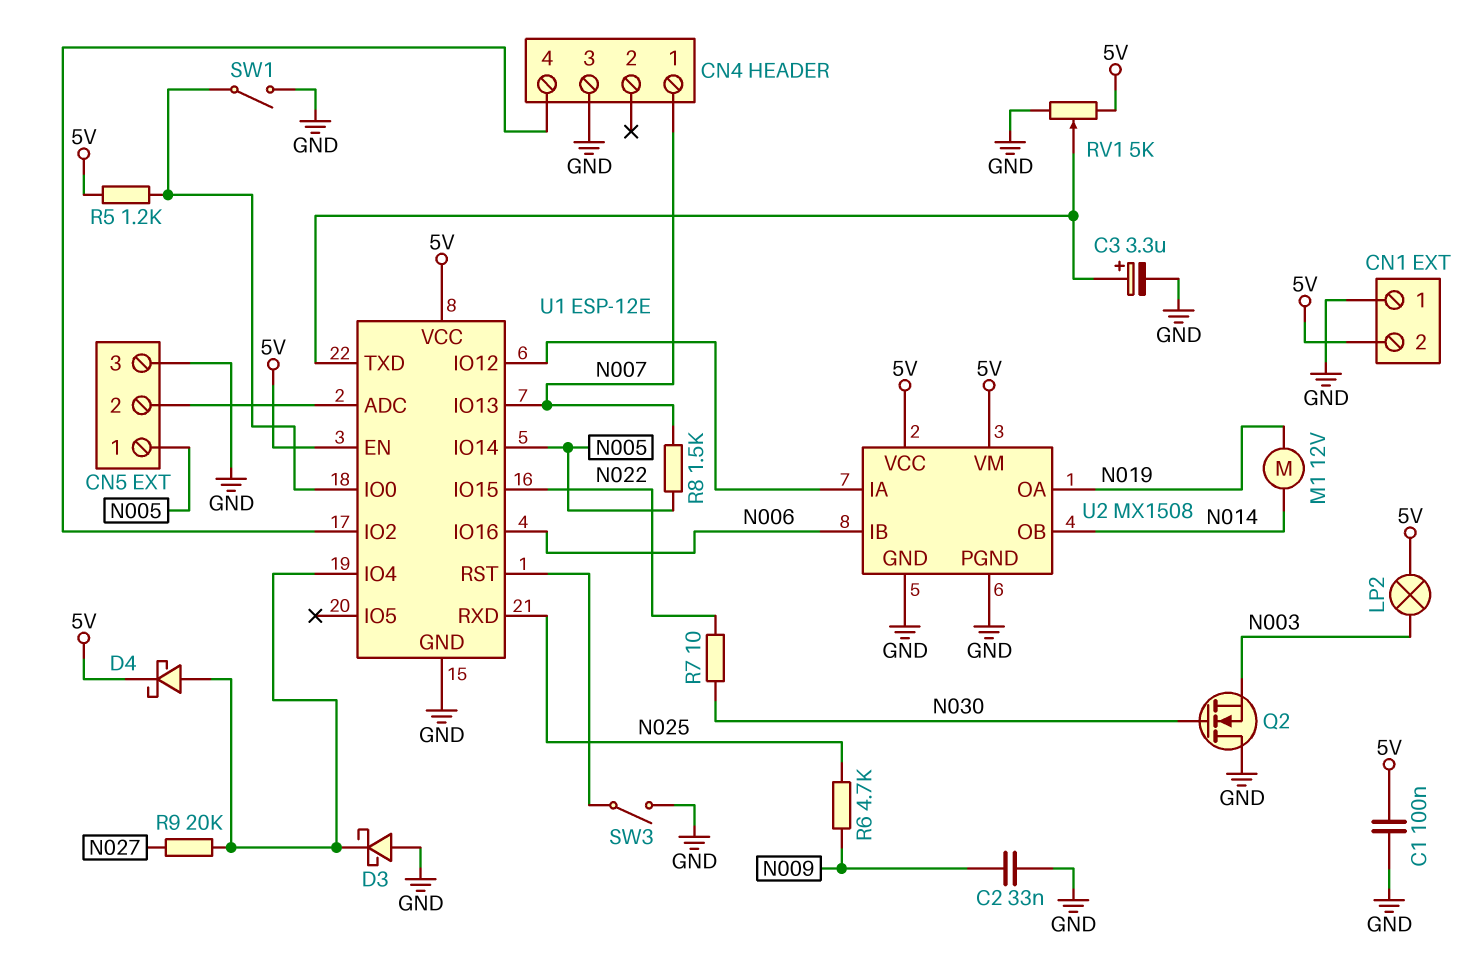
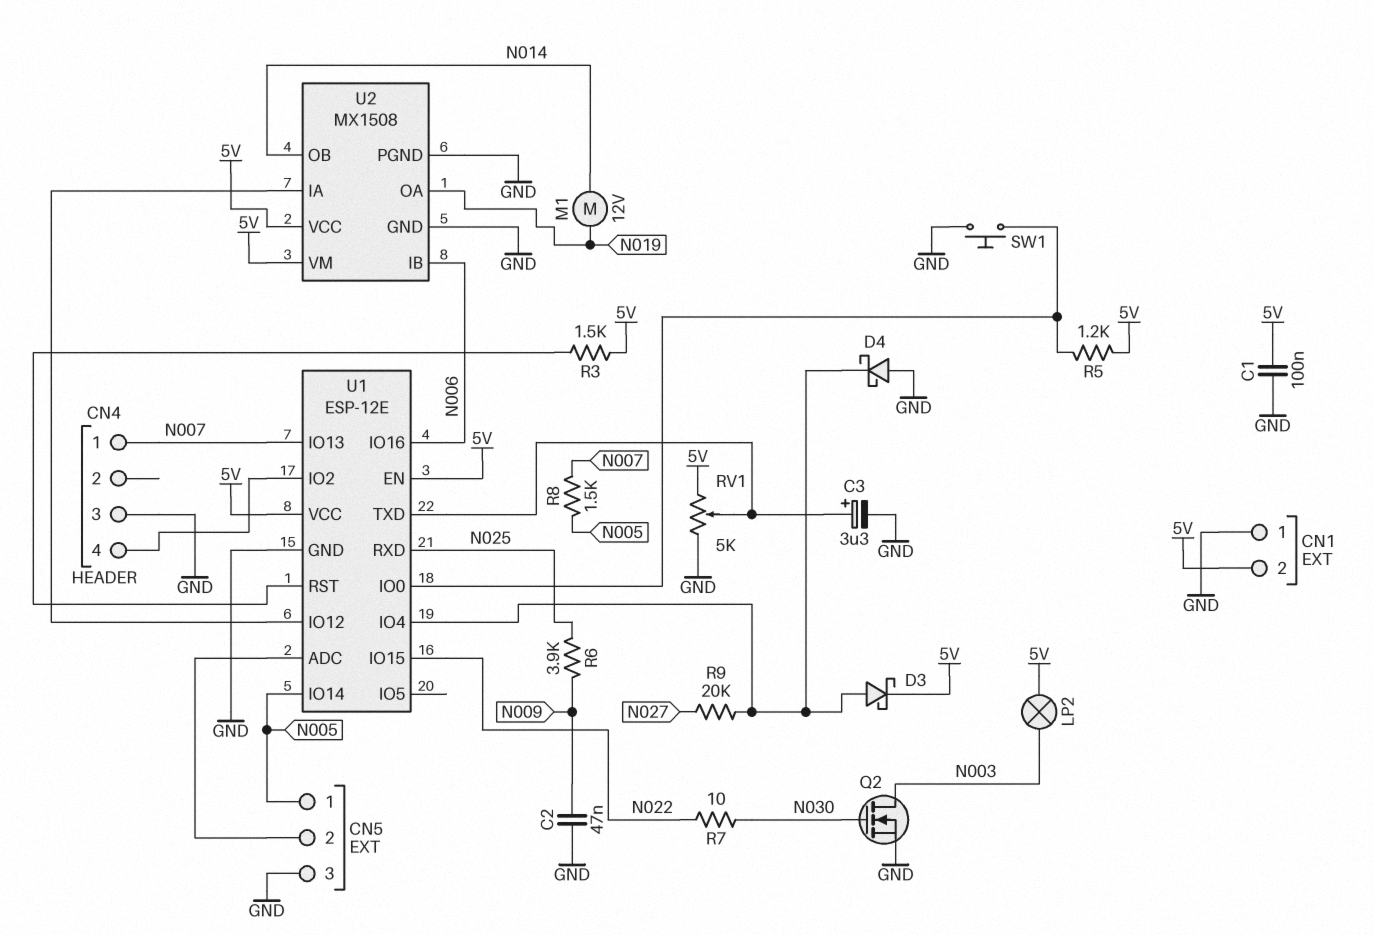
C2: 33nF (GND, N009) -> 47nF (GND, N009)
D3: schottky (A GND, K U1/IO4) -> schottky (A U1/IO4, K 5V)
D4: schottky (A U1/IO4, K 5V) -> schottky (A GND, K U1/IO4)
Q2: NMOS (G N030, D GND, S N003) -> NMOS (G N030, D N003, S GND)
R3: none -> 1.5k (5V, U1/RST)
R6: 4.7k (N009, N025) -> 3.9k (N009, N025)
SW1: switch (GND, U1/IO0) -> button (GND, U1/IO0)
SW3: switch (GND, U1/RST) -> none

